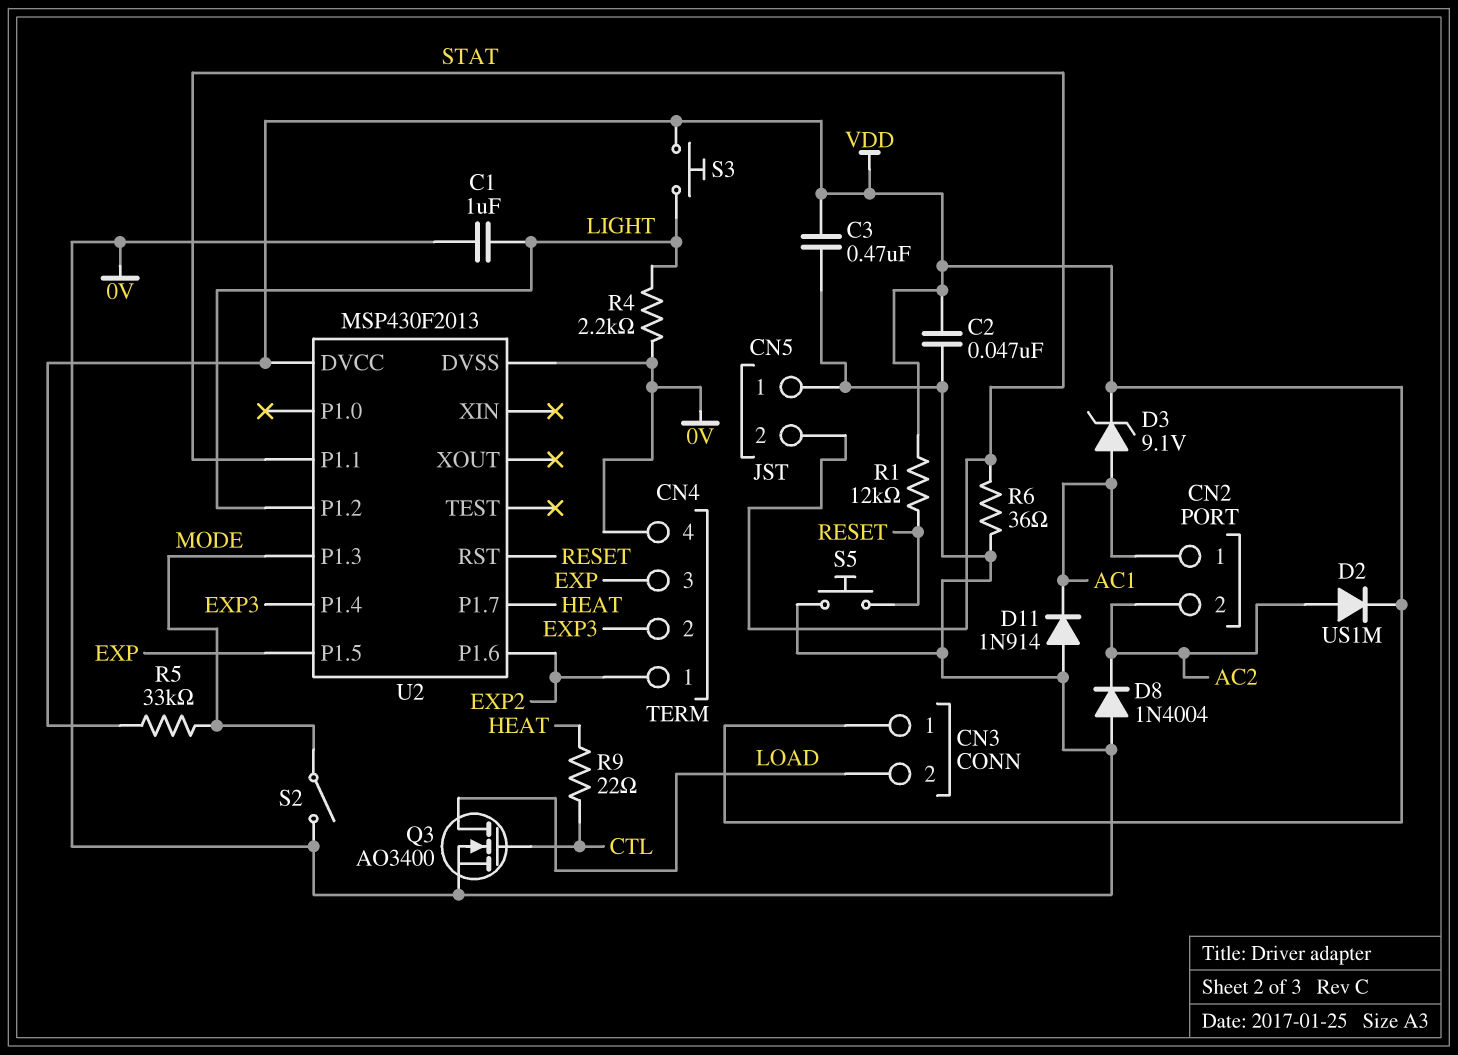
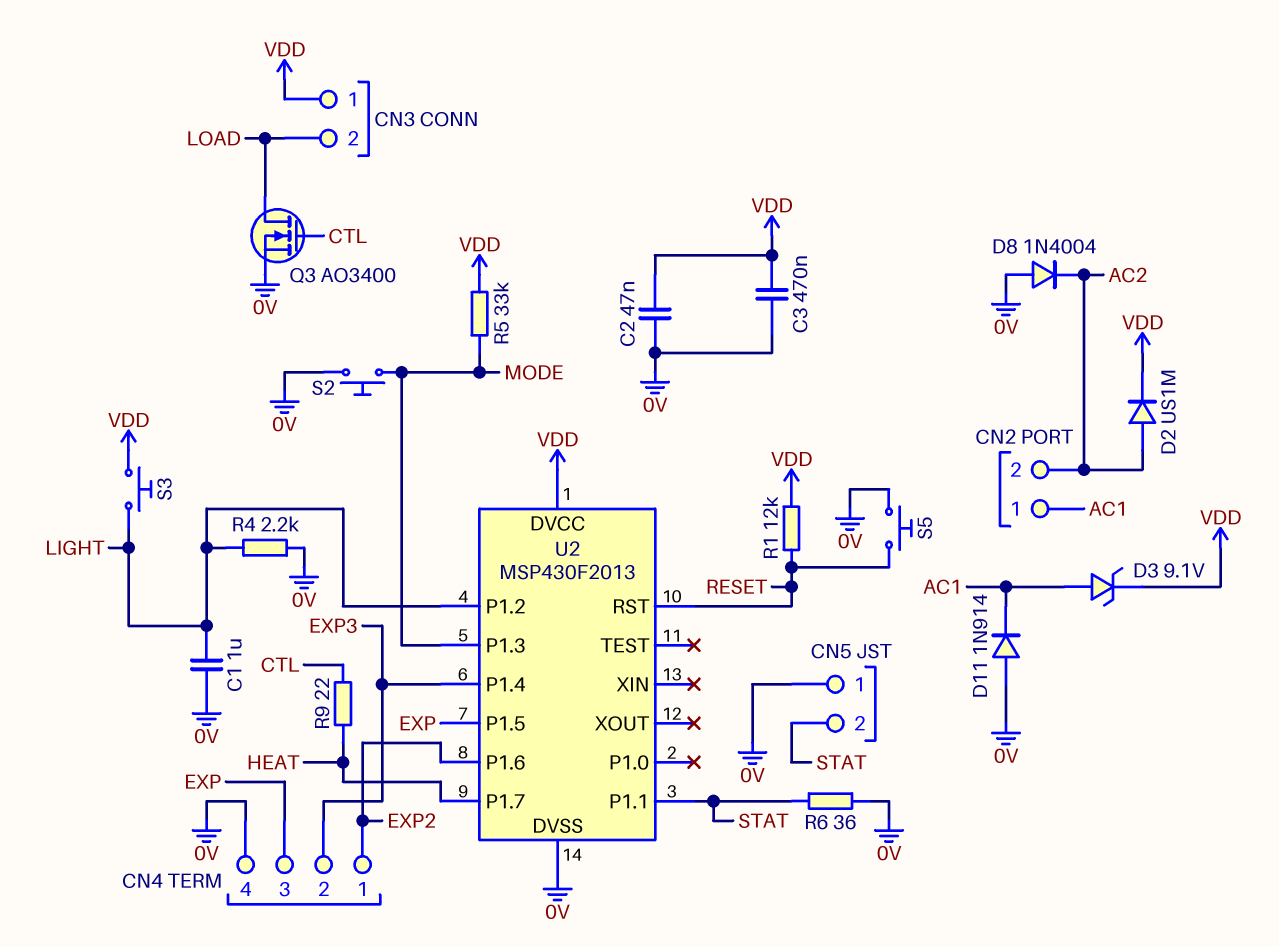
S2: switch (0V, MODE) -> button (0V, MODE)

